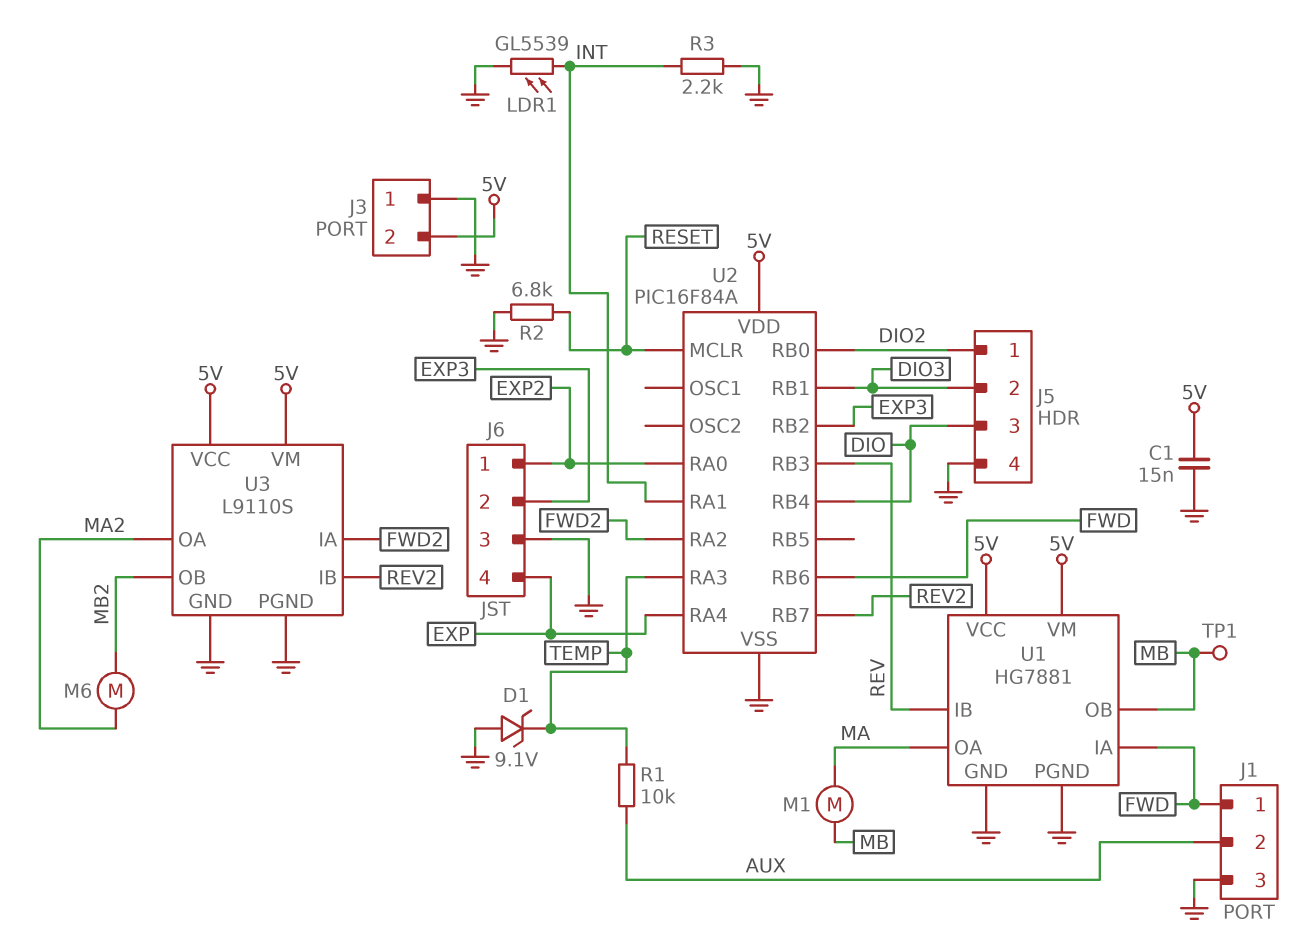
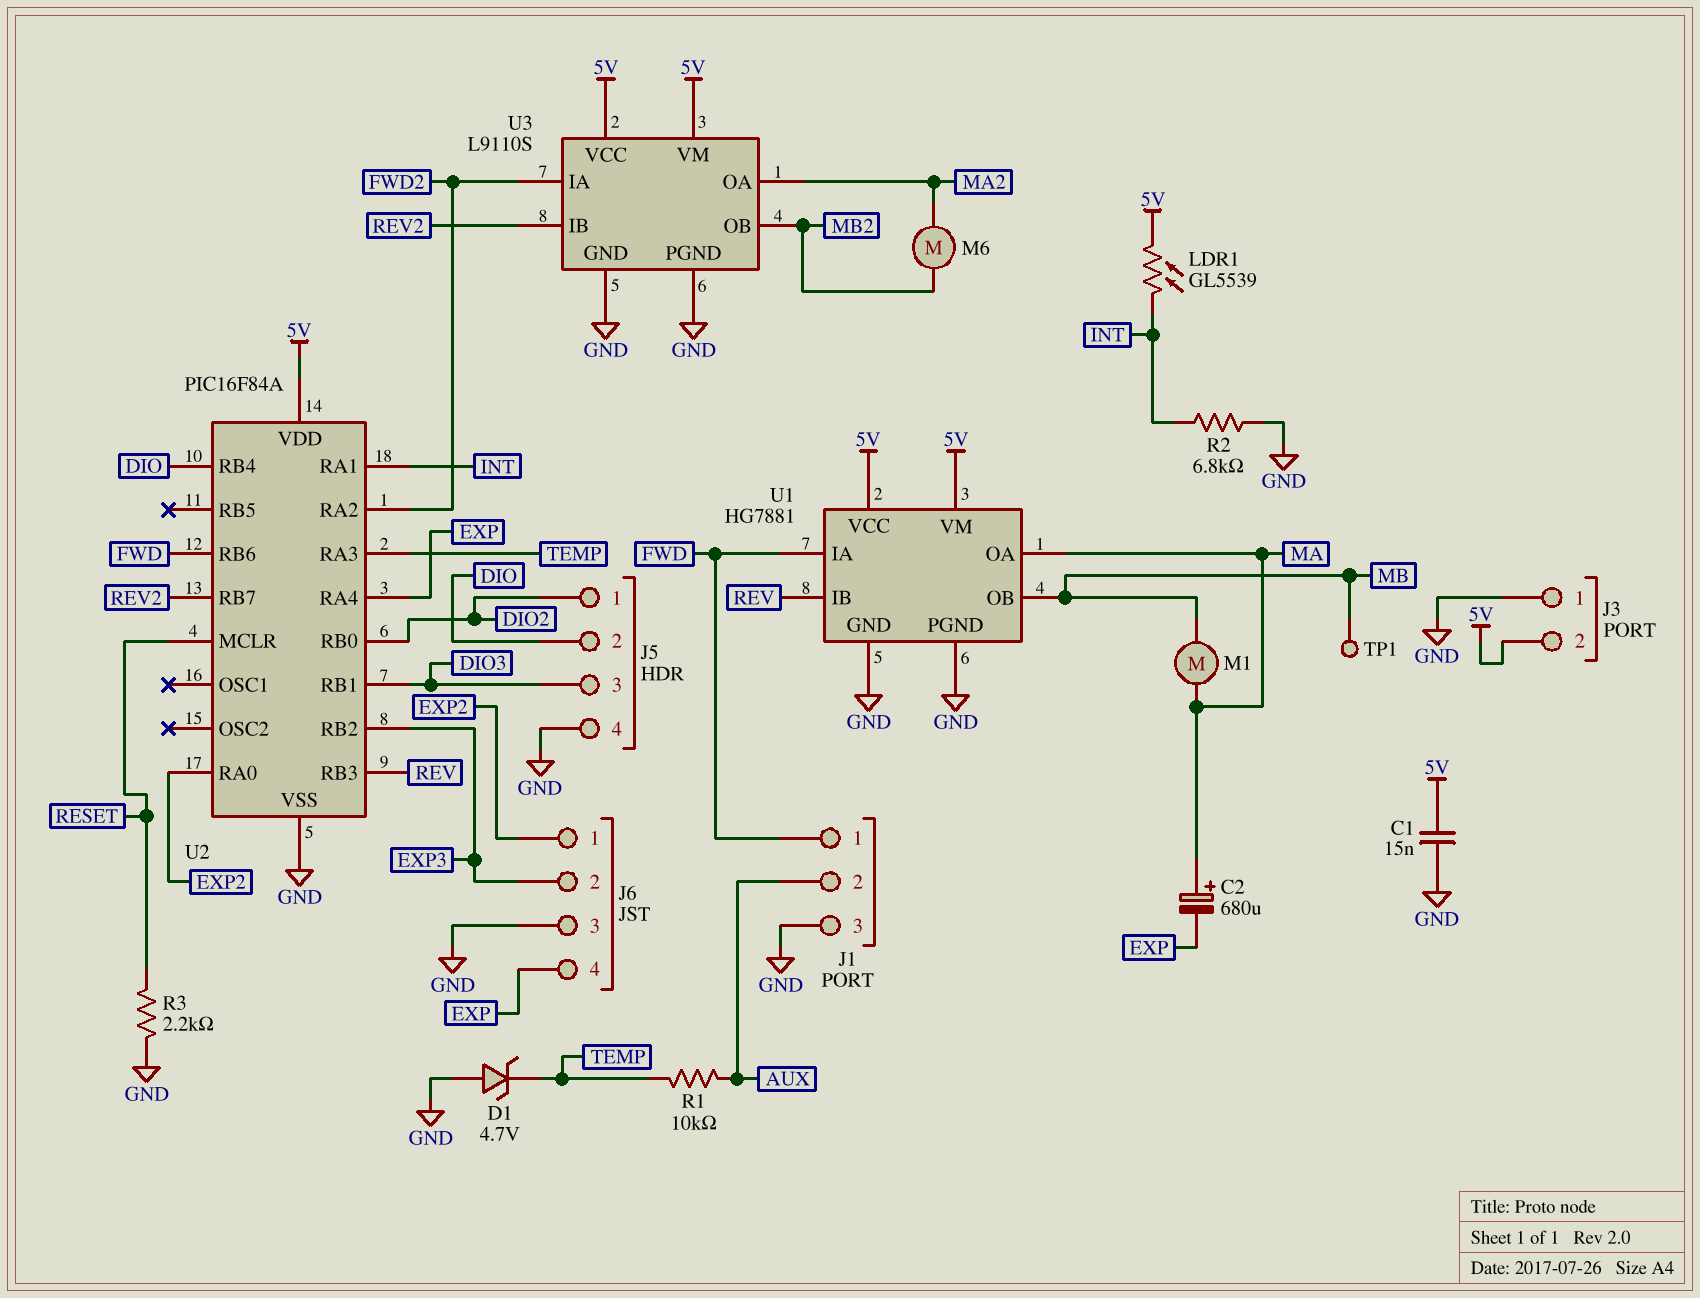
C2: none -> 680uF (plus MA, minus EXP)
D1: zener 9.1V (A GND, K TEMP) -> zener 4.7V (A GND, K TEMP)
J5 pin 2: DIO3 -> DIO
J5 pin 3: DIO -> DIO3
LDR1: GL5539 (GND, INT) -> GL5539 (5V, INT)
R2: 6.8k (GND, RESET) -> 6.8k (GND, INT)
R3: 2.2k (GND, INT) -> 2.2k (GND, RESET)

